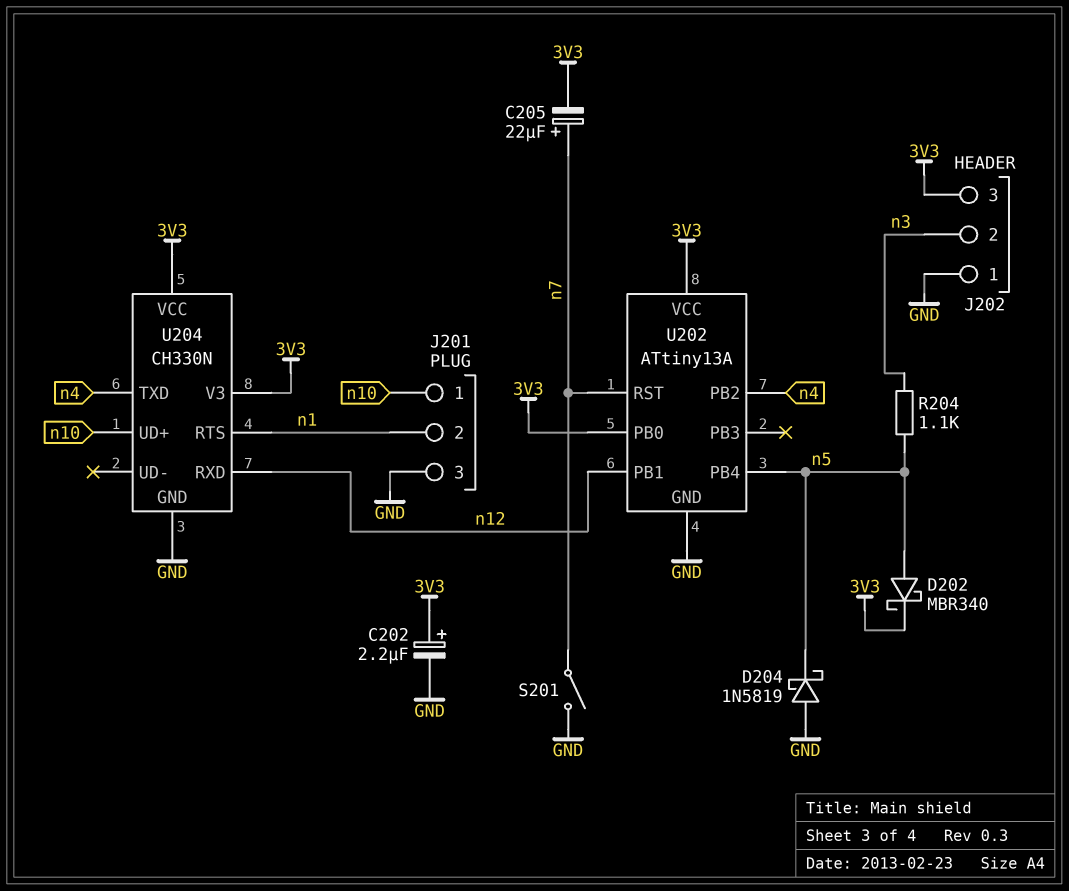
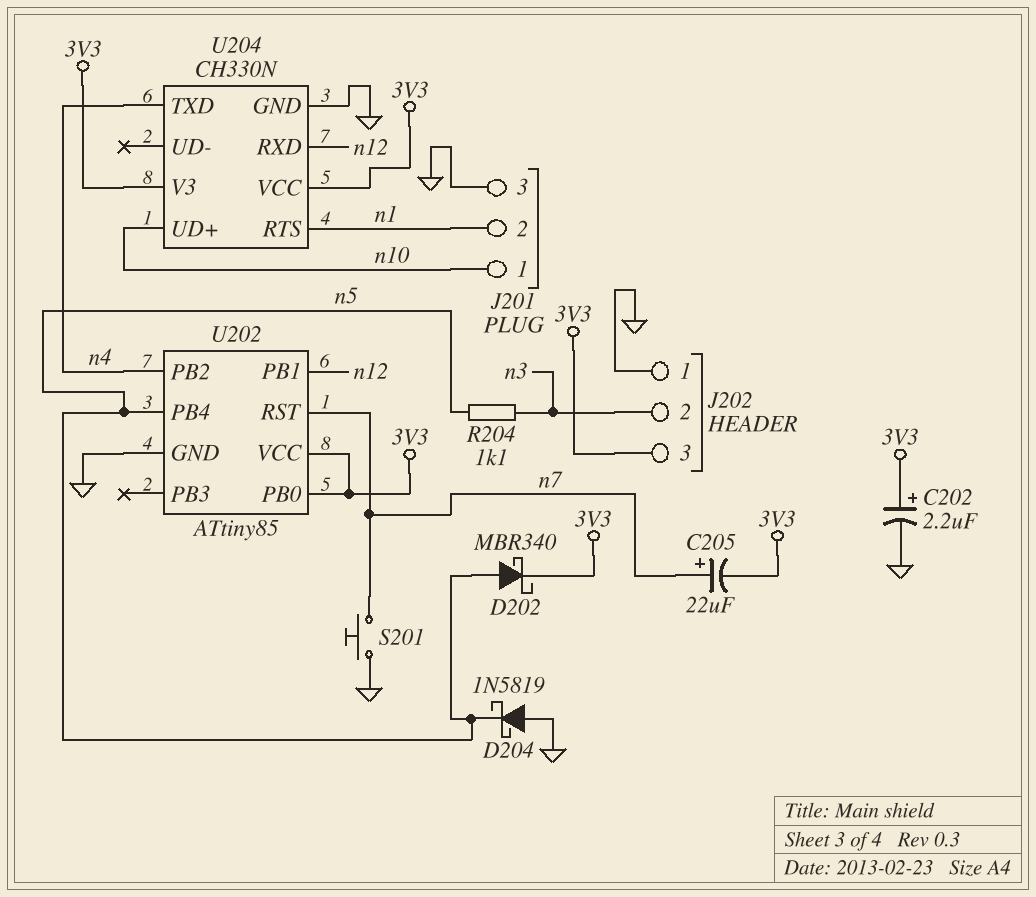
S201: switch (GND, n7) -> button (GND, n7)
U202: ATtiny13A -> ATtiny85

